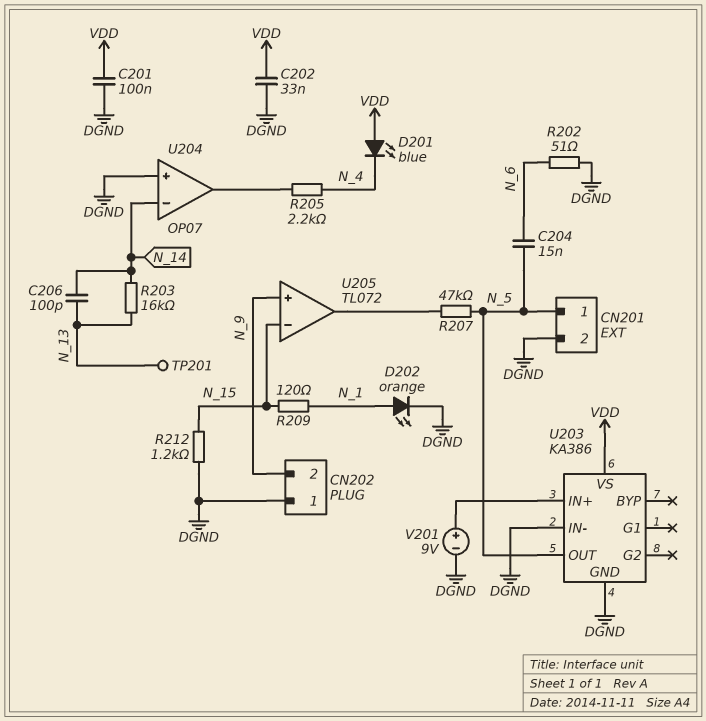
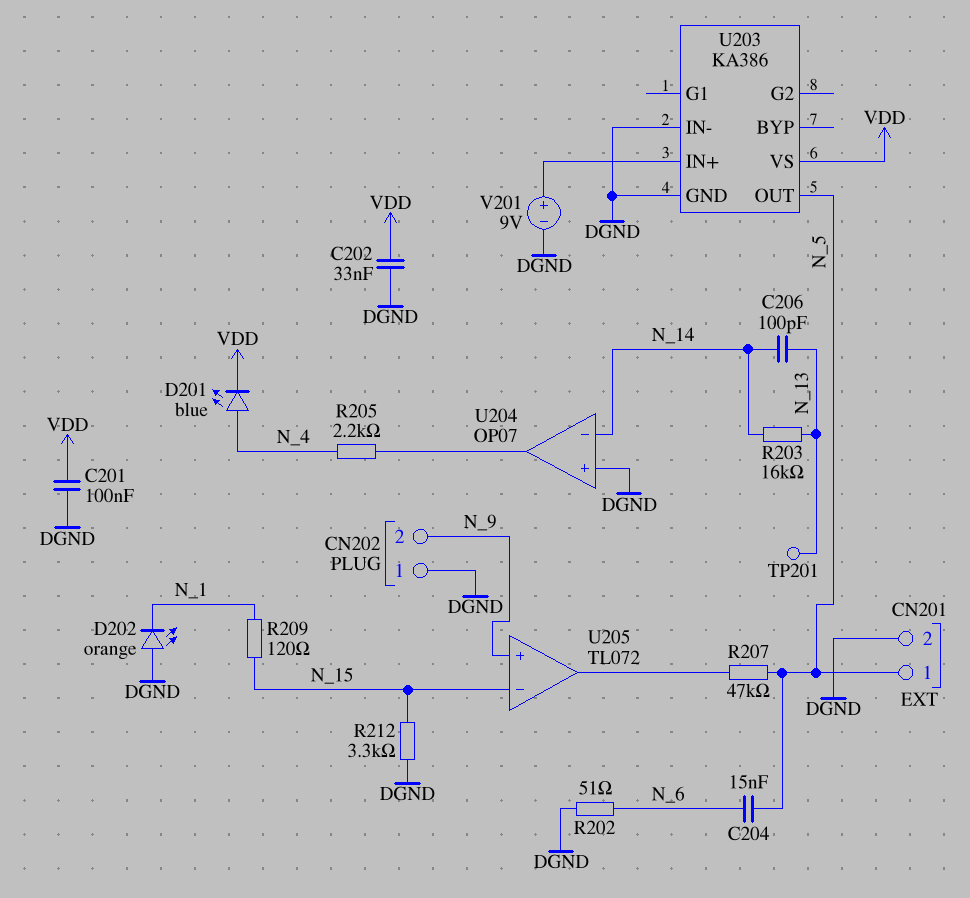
D201: LED blue (A VDD, K N_4) -> LED blue (A N_4, K VDD)
D202: LED orange (A N_1, K DGND) -> LED orange (A DGND, K N_1)
R212: 1.2k (DGND, N_15) -> 3.3k (DGND, N_15)

